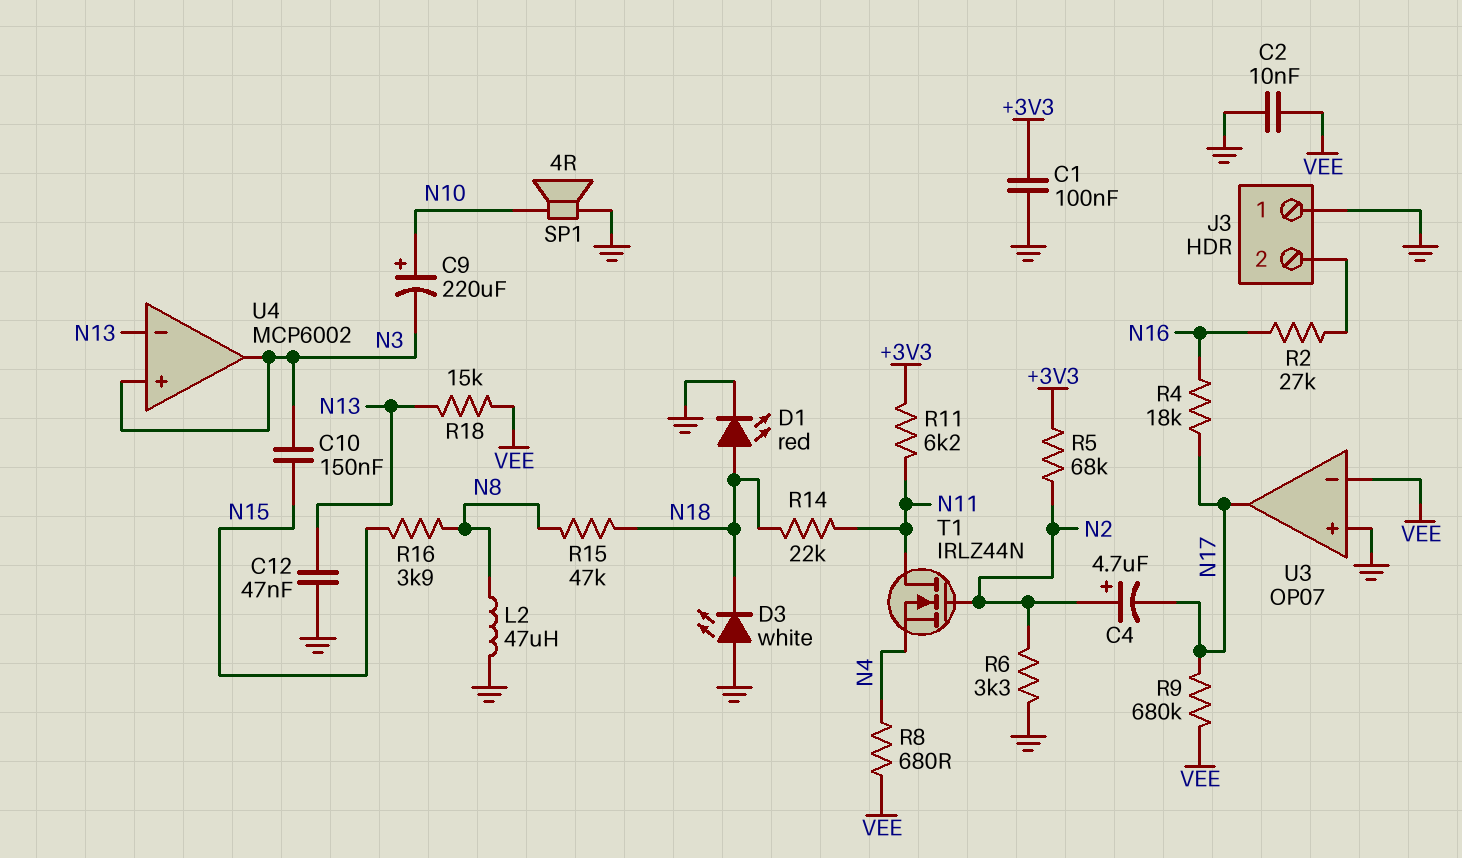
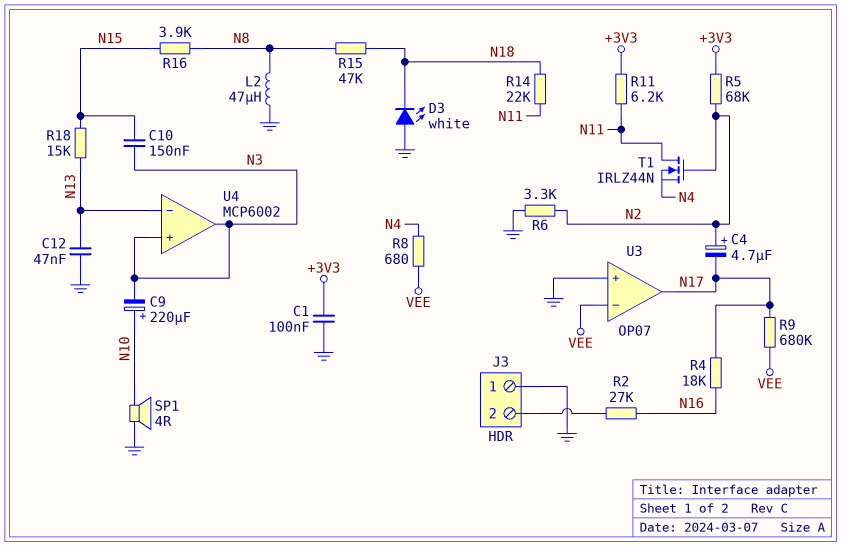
C2: 10nF (GND, VEE) -> none
D1: LED red (A N18, K GND) -> none
R18: 15k (N13, VEE) -> 15k (N13, N15)

